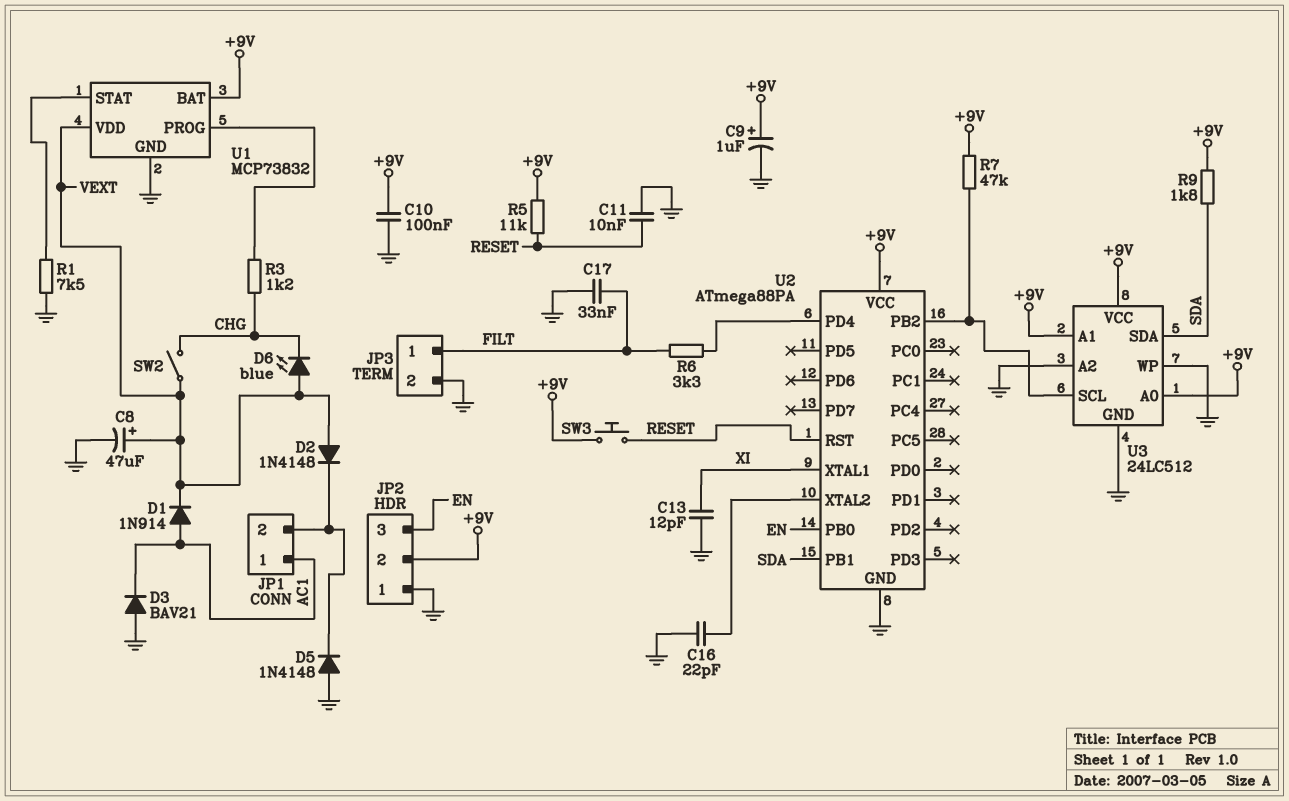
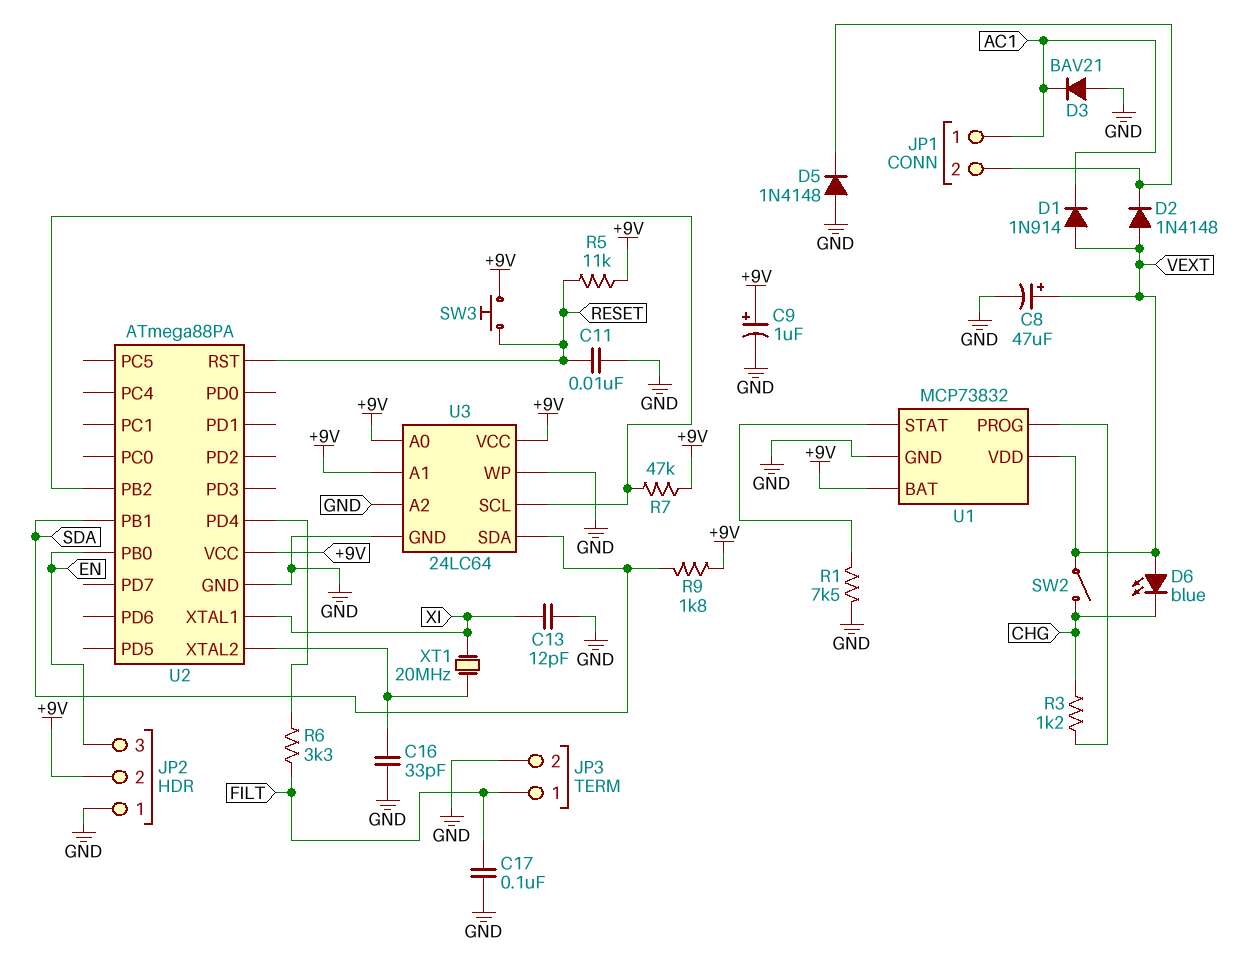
C10: 100nF (+9V, GND) -> none
C16: 22pF (GND, U2/XTAL2) -> 33pF (GND, U2/XTAL2)
C17: 33nF (FILT, GND) -> 100nF (FILT, GND)
D1: diode 1N914 (A AC1, K VEXT) -> diode 1N914 (A VEXT, K AC1)
U3: 24LC512 -> 24LC64
XT1: none -> 20MHz (U2/XTAL2, XI)

